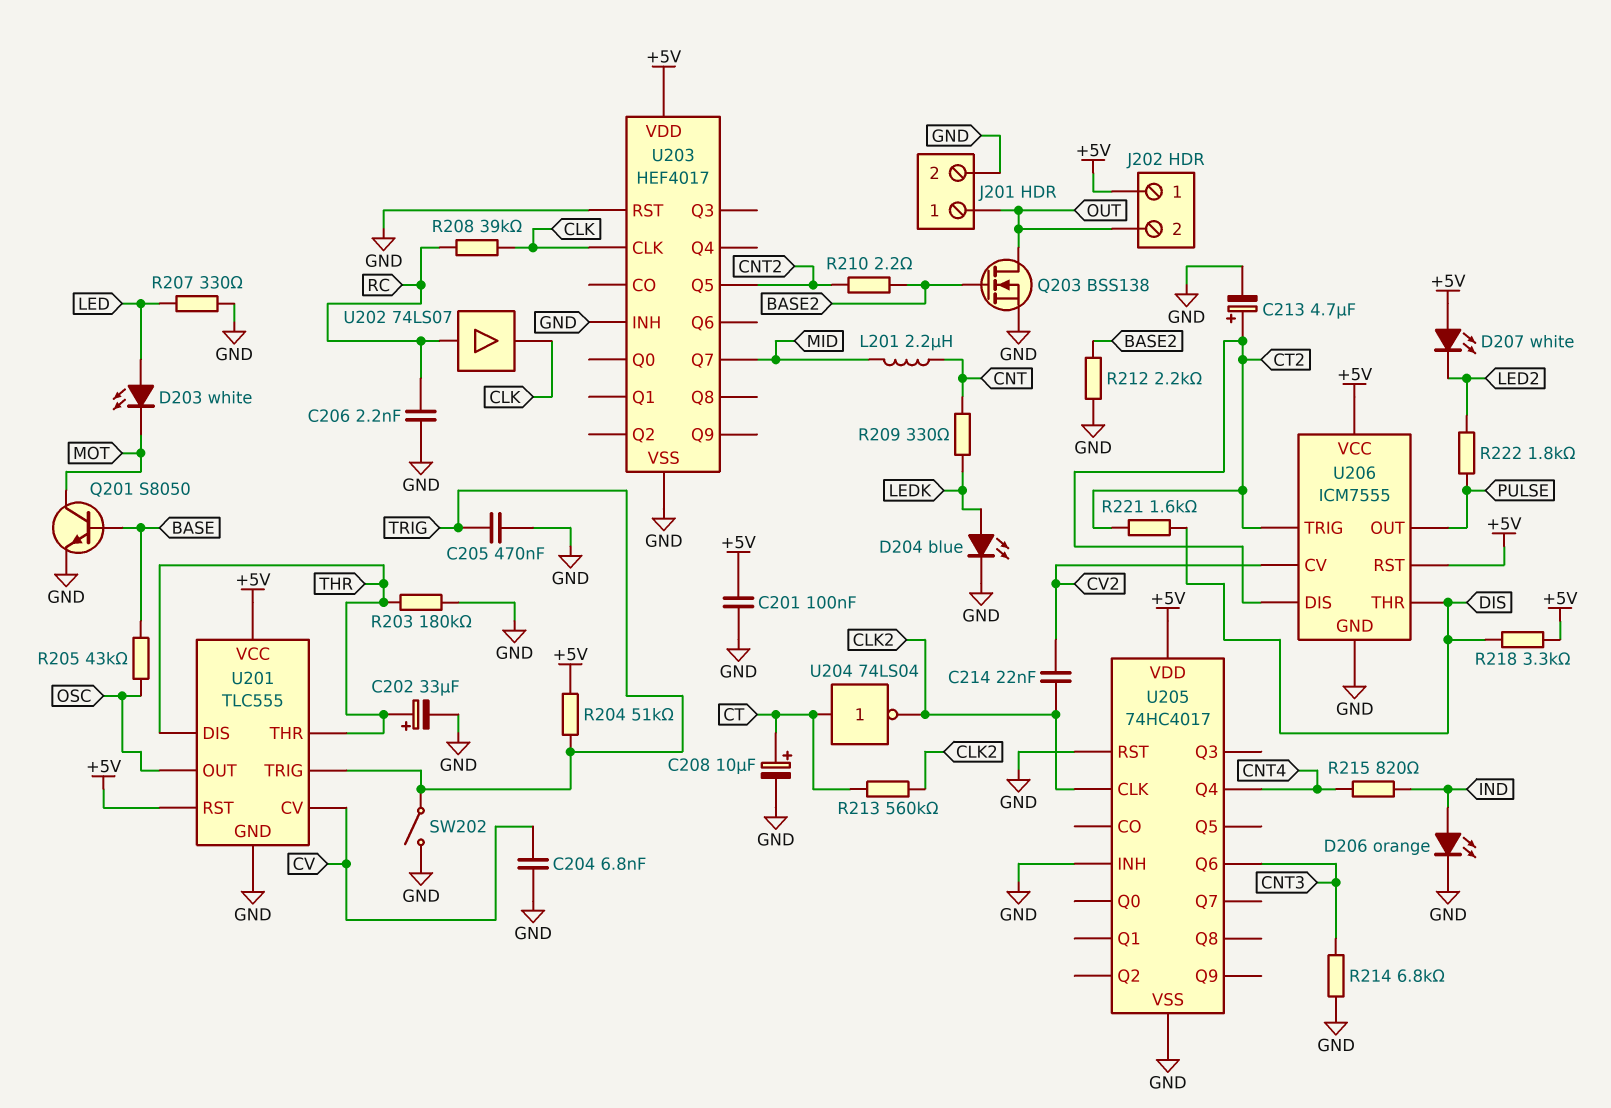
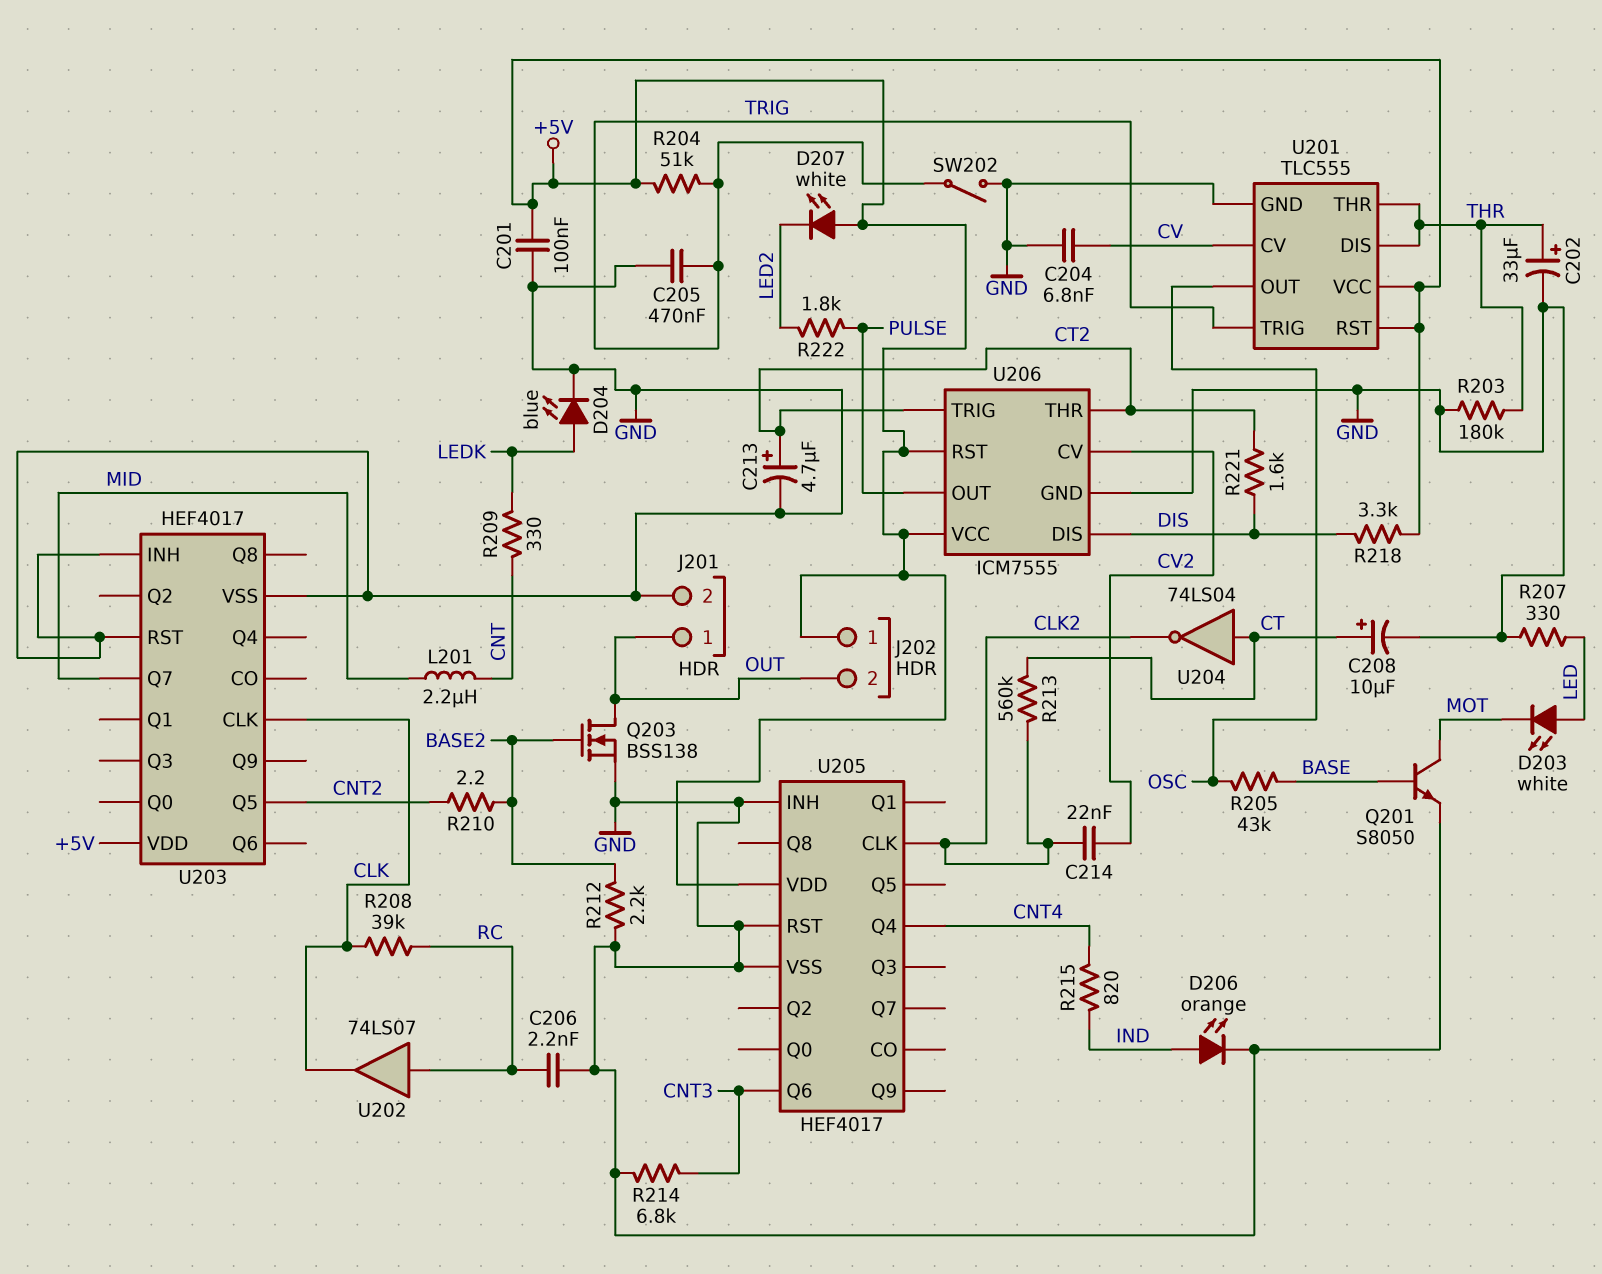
U205: 74HC4017 -> HEF4017
U206 pin DIS: CT2 -> DIS
U206 pin THR: DIS -> CT2

